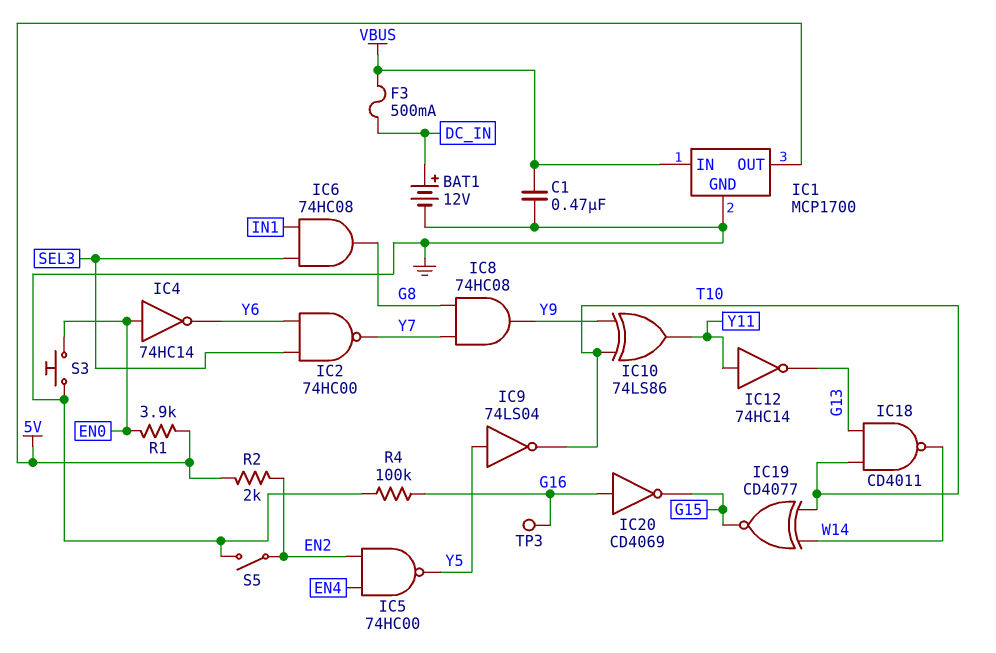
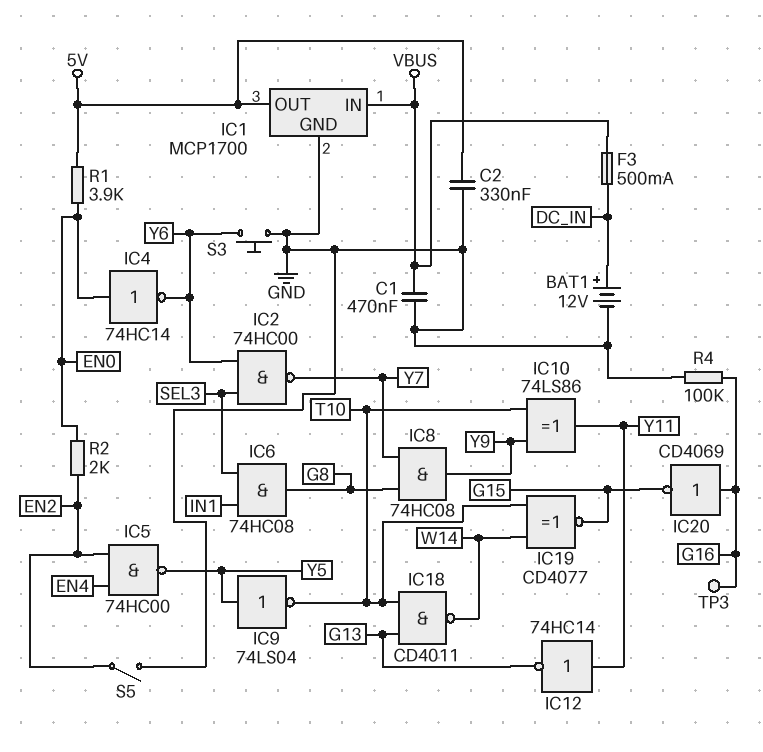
C2: none -> 330nF (5V, GND)
R2: 2k (5V, EN2) -> 2k (EN0, EN2)
S3: button (EN0, GND) -> button (GND, Y6)

